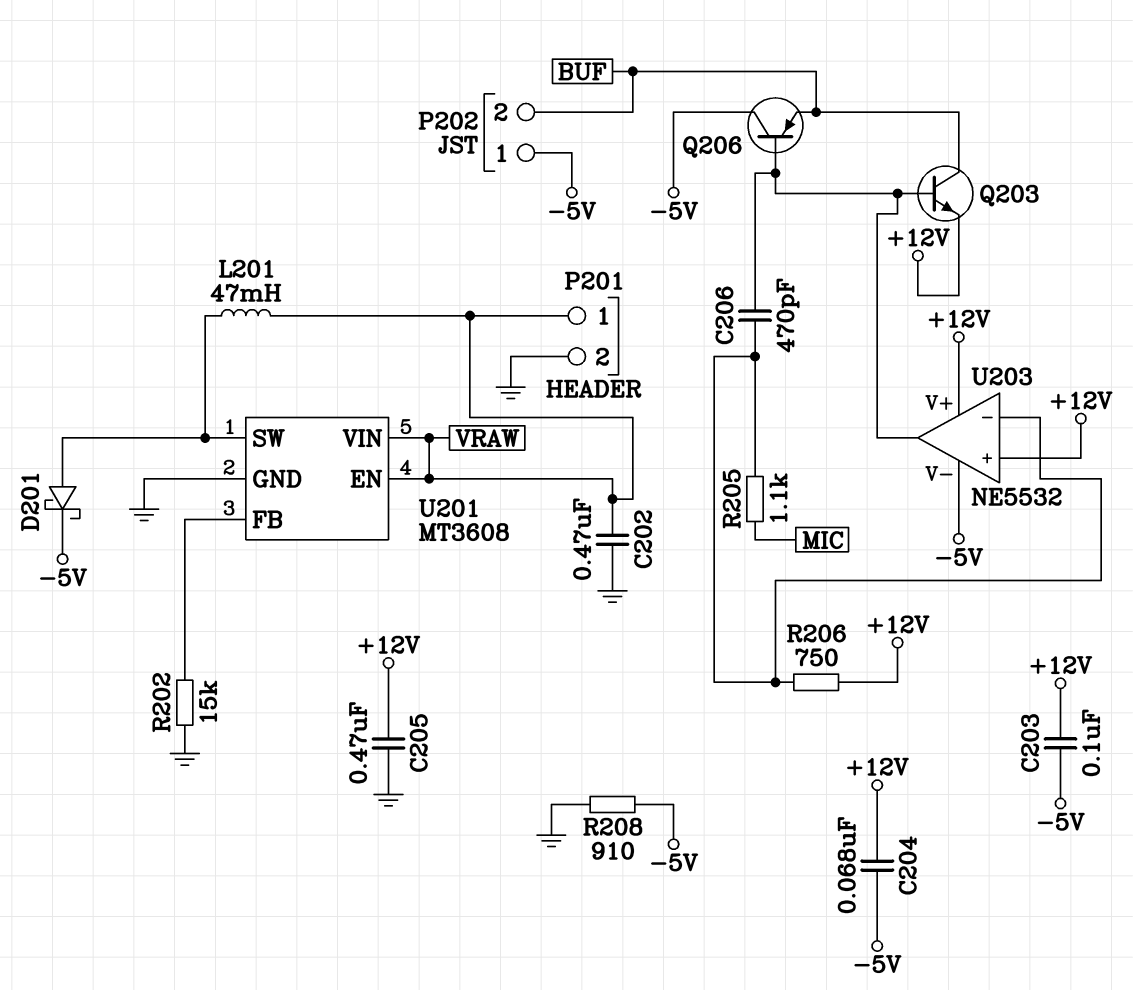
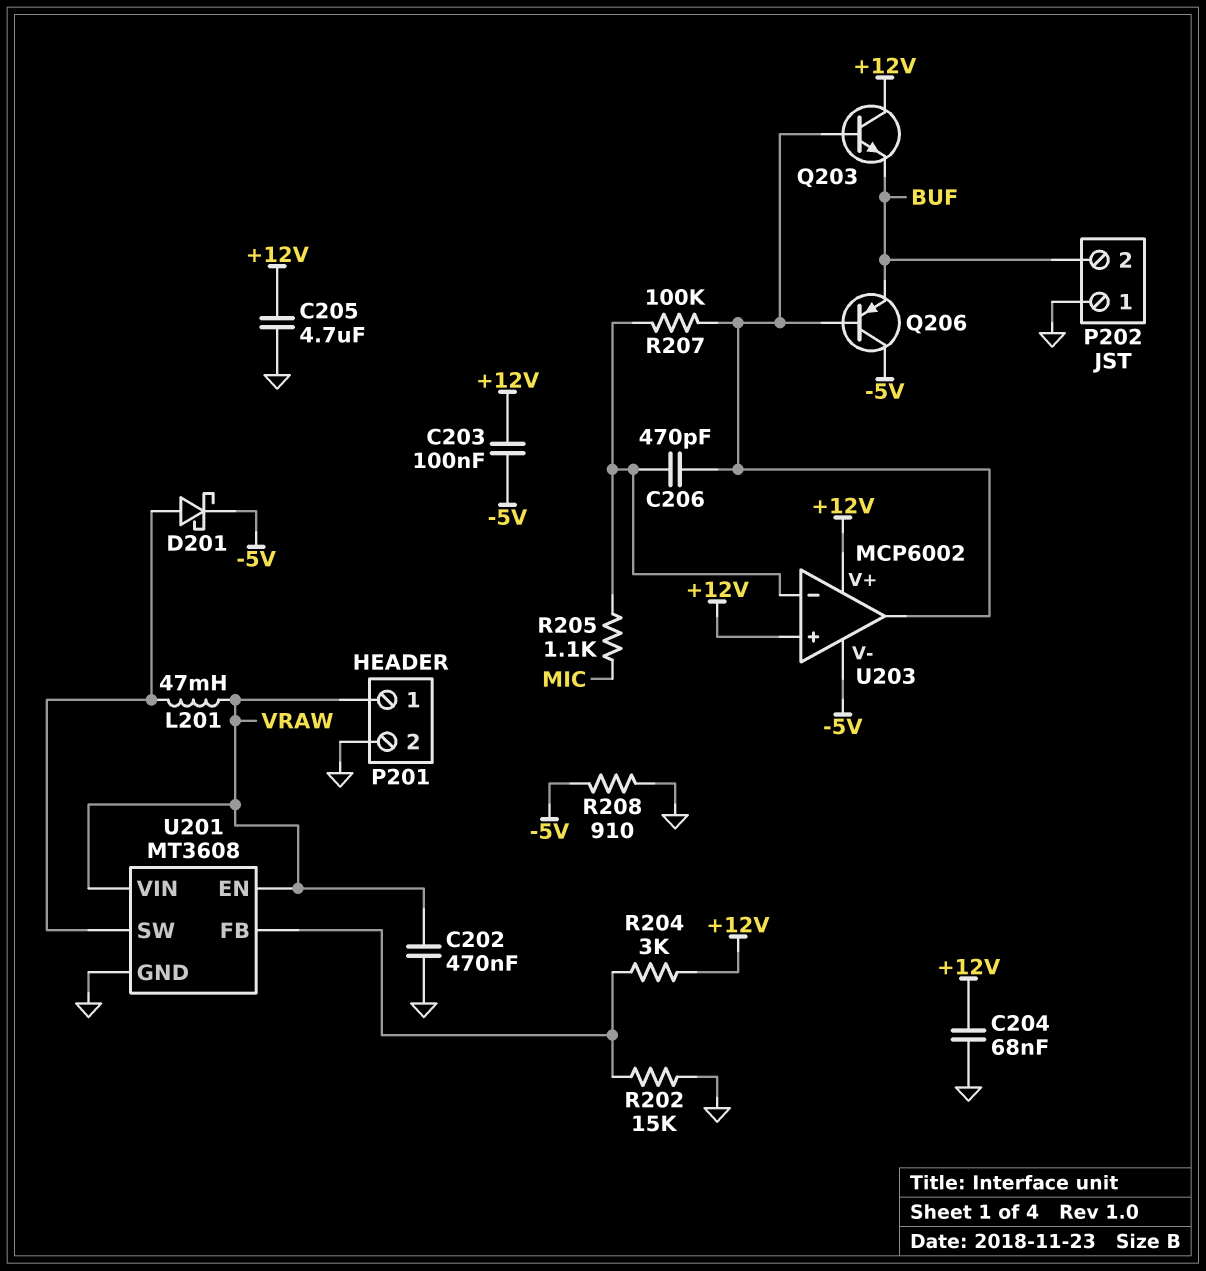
C204: 68nF (+12V, -5V) -> 68nF (+12V, GND)
C205: 470nF (+12V, GND) -> 4.7uF (+12V, GND)
P202 pin 1: -5V -> GND
Q203: NPN (B U203/out, C BUF, E +12V) -> NPN (B U203/out, C +12V, E BUF)
R204: none -> 3k (+12V, U201/FB)
R206: 750 (+12V, U203/in-) -> none
R207: none -> 100k (U203/in-, U203/out)
U203: NE5532 -> MCP6002

